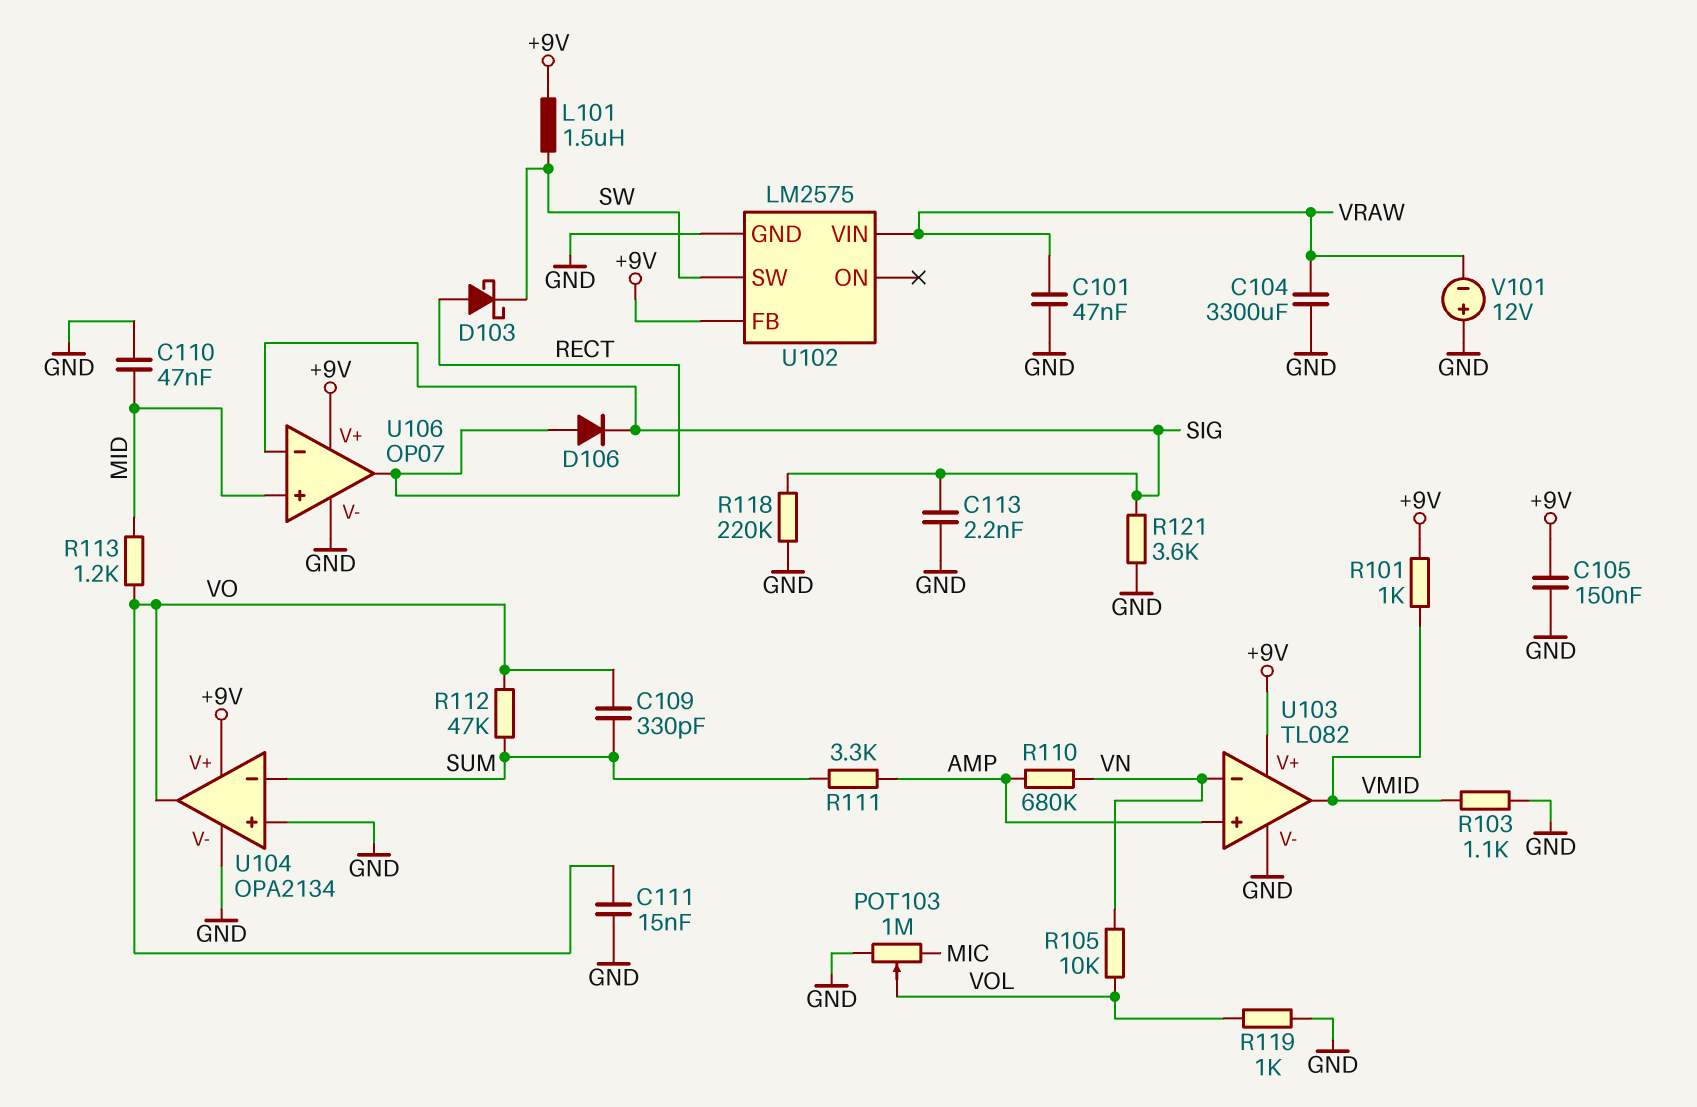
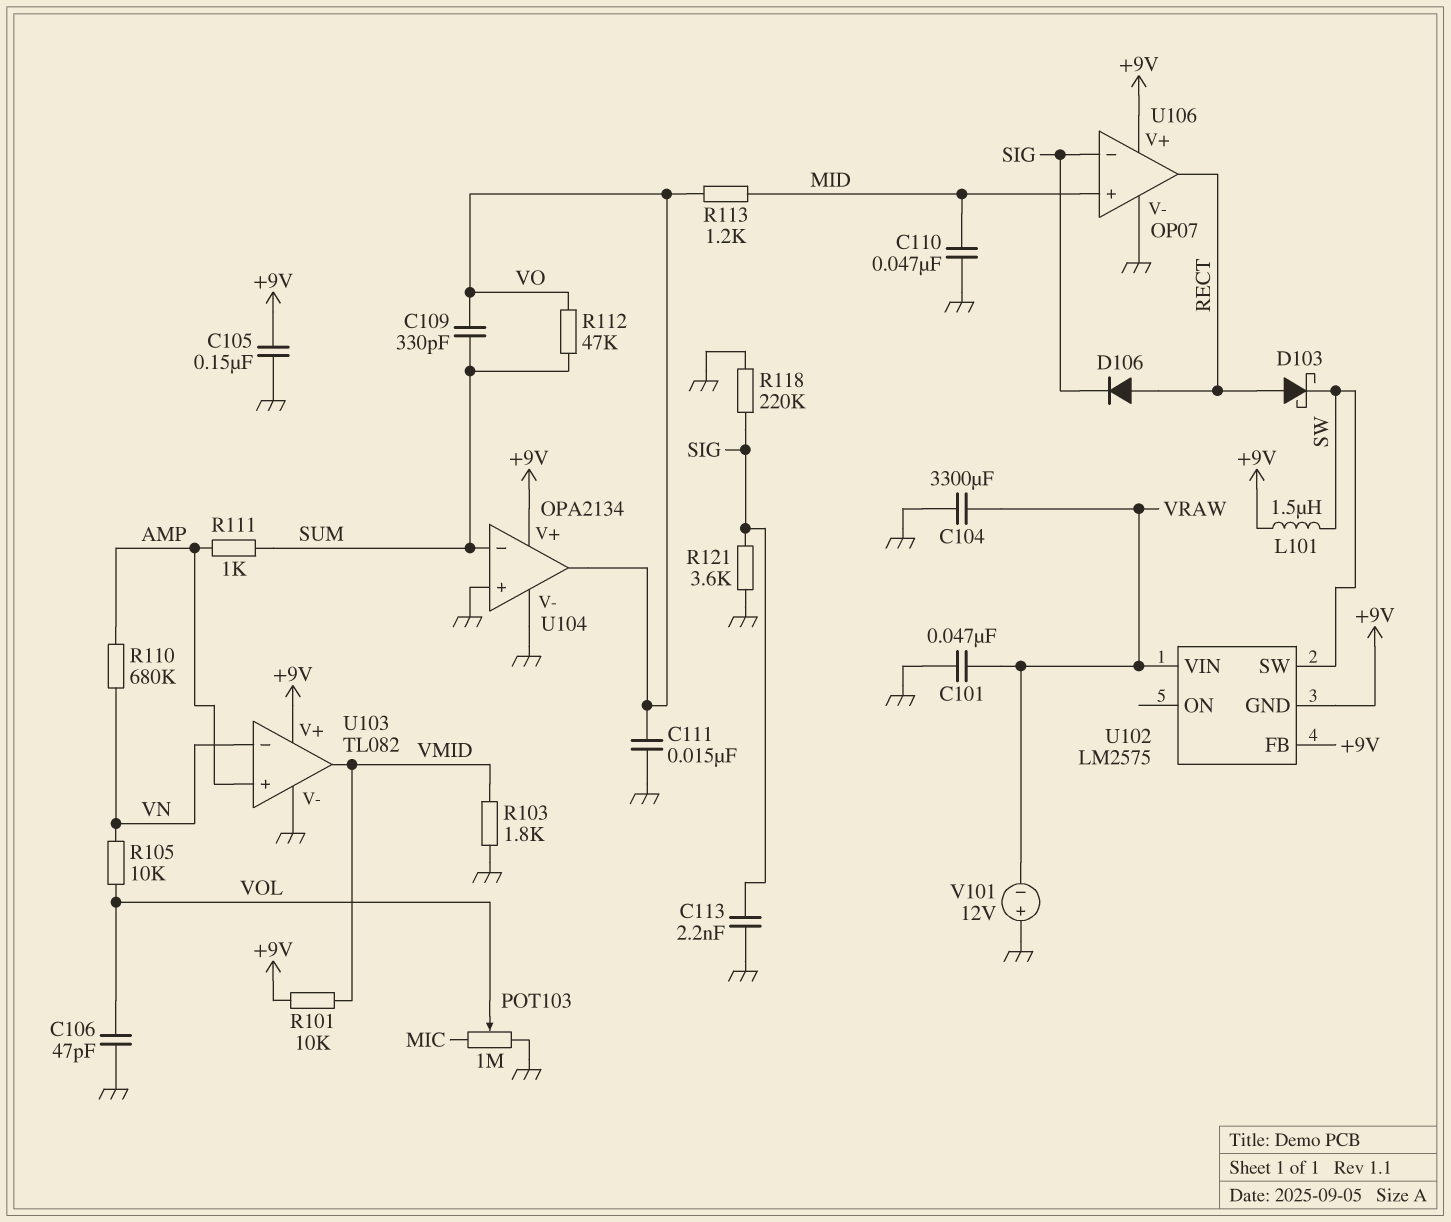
C106: none -> 47pF (GND, VOL)
R101: 1k (+9V, VMID) -> 10k (+9V, VMID)
R103: 1.1k (GND, VMID) -> 1.8k (GND, VMID)
R111: 3.3k (AMP, SUM) -> 1k (AMP, SUM)
R119: 1k (GND, VOL) -> none
U102 pin GND: GND -> +9V

